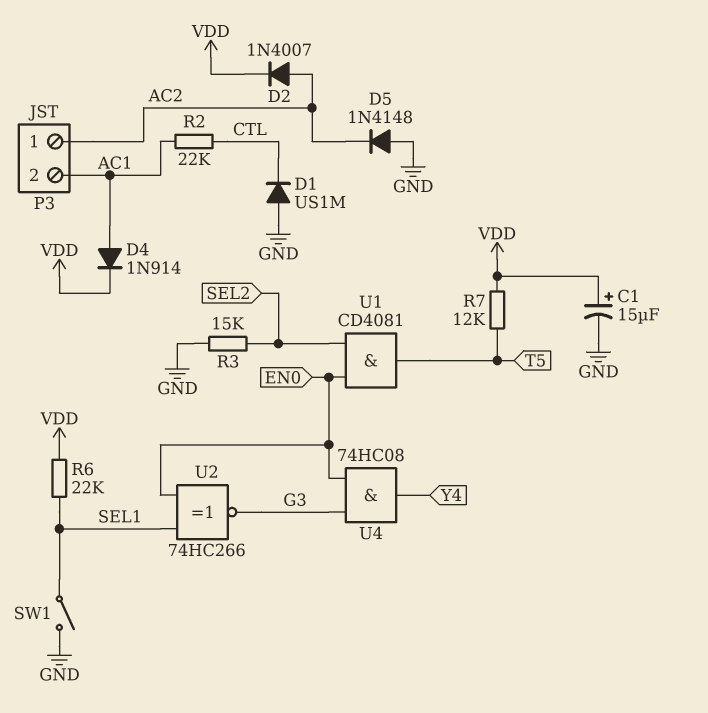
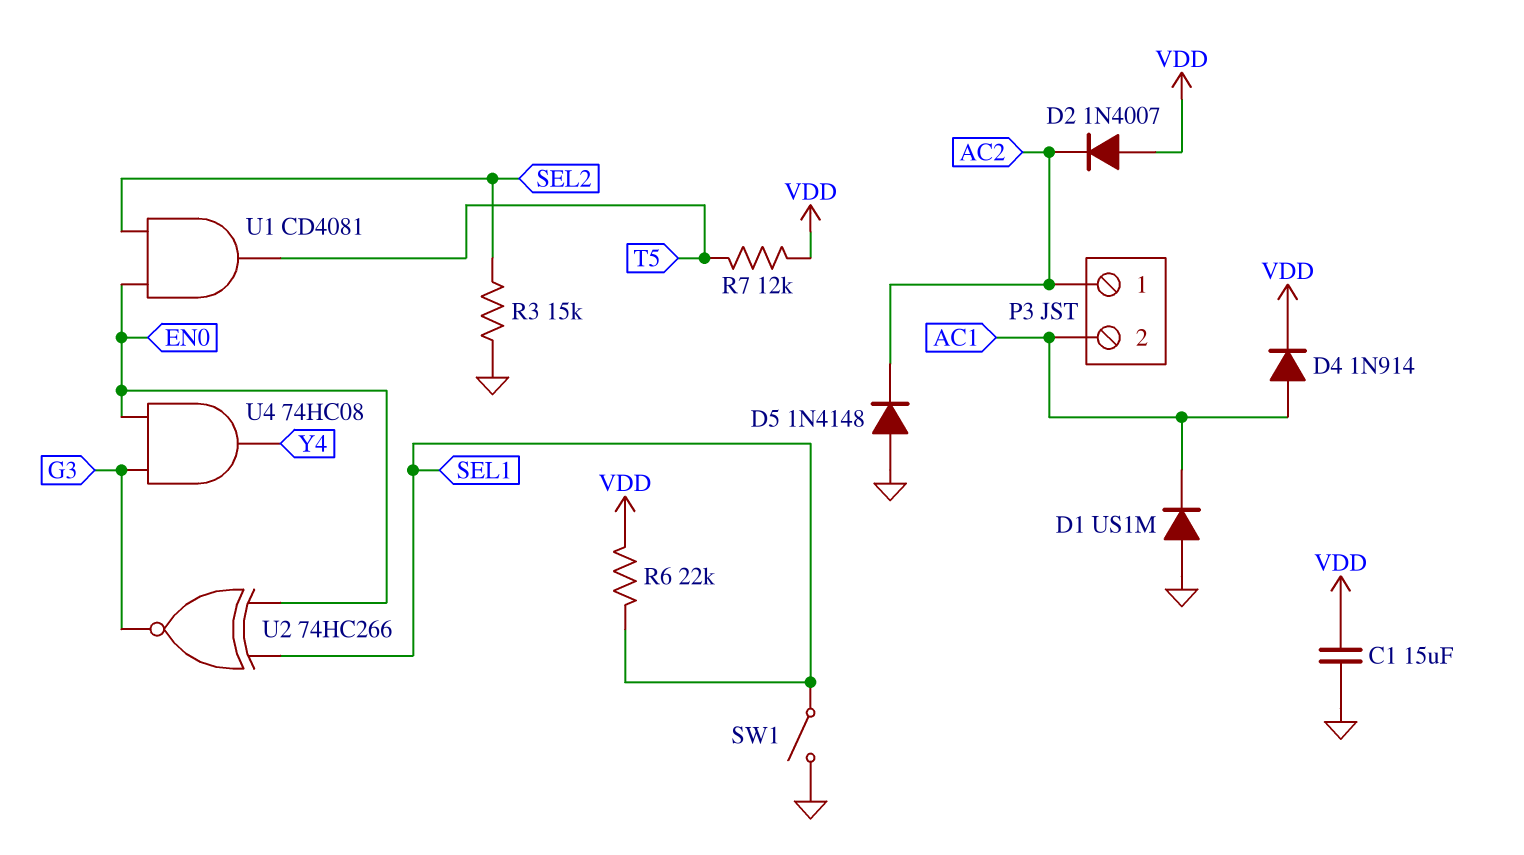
C1: 15uF (plus VDD, minus GND) -> 15uF (GND, VDD)
D1: diode US1M (A GND, K CTL) -> diode US1M (A GND, K AC1)
D2: diode 1N4007 (A AC2, K VDD) -> diode 1N4007 (A VDD, K AC2)
R2: 22k (AC1, CTL) -> none

